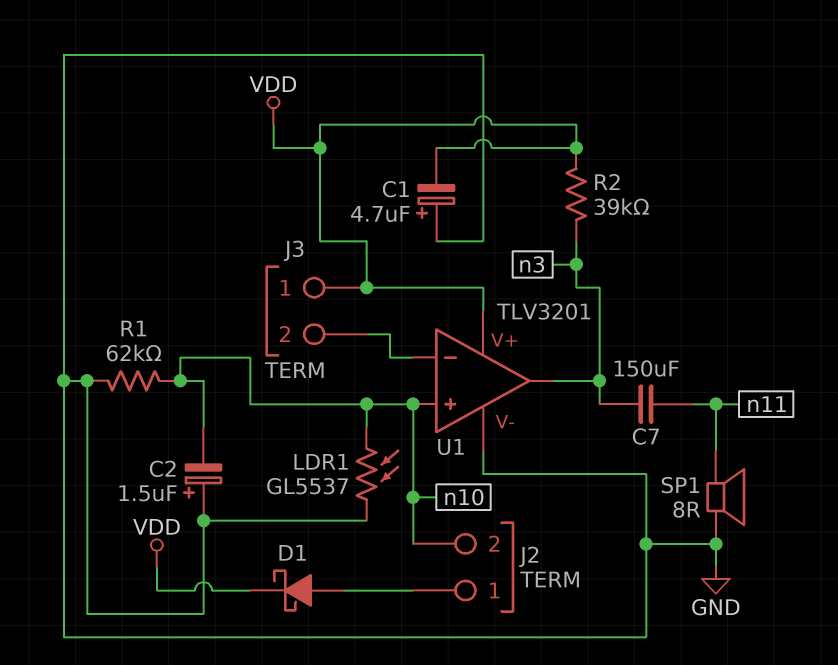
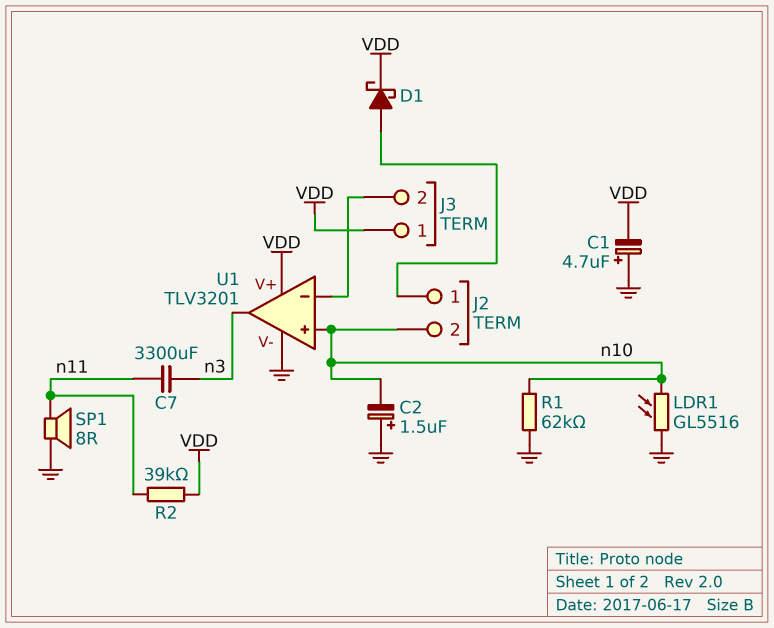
C7: 150uF (n3, n11) -> 3300uF (n3, n11)
LDR1: GL5537 (GND, n10) -> GL5516 (GND, n10)
R2: 39k (VDD, n3) -> 39k (VDD, n11)

